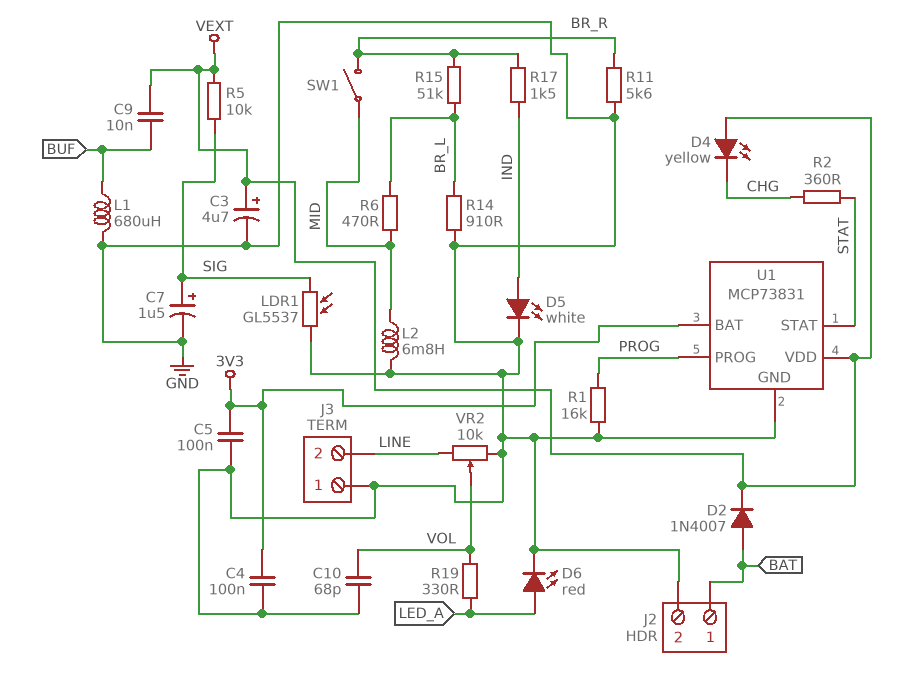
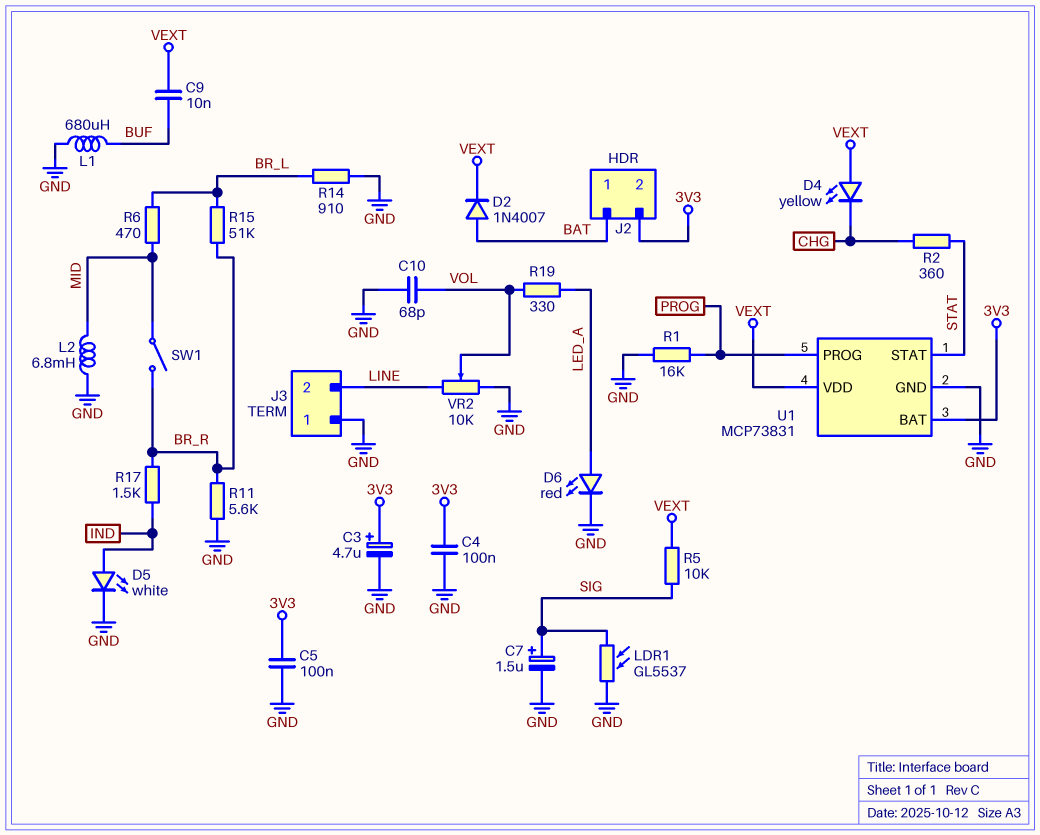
C3: 4.7uF (plus VEXT, minus GND) -> 4.7uF (plus 3V3, minus GND)
J2 pin 2: GND -> 3V3

